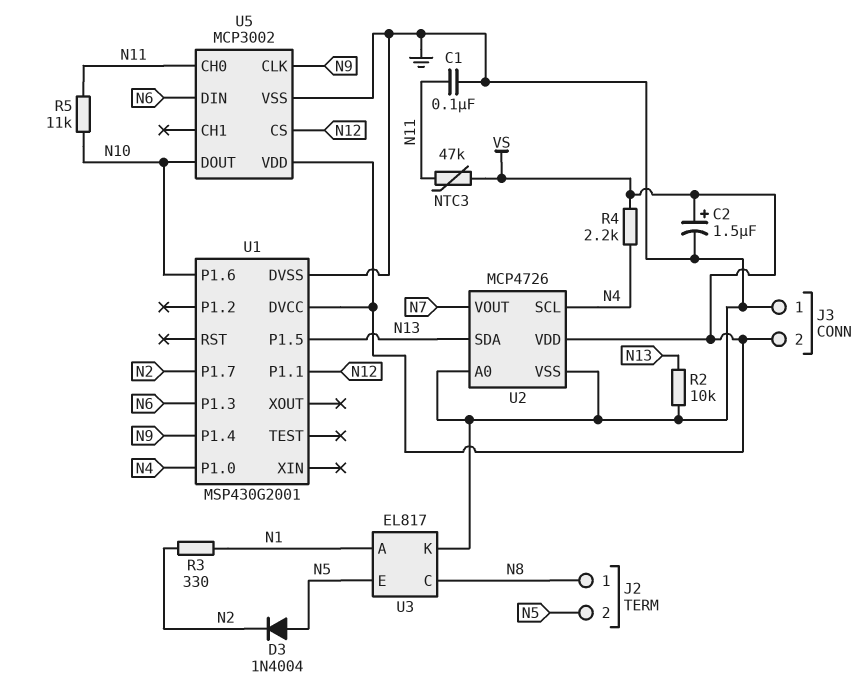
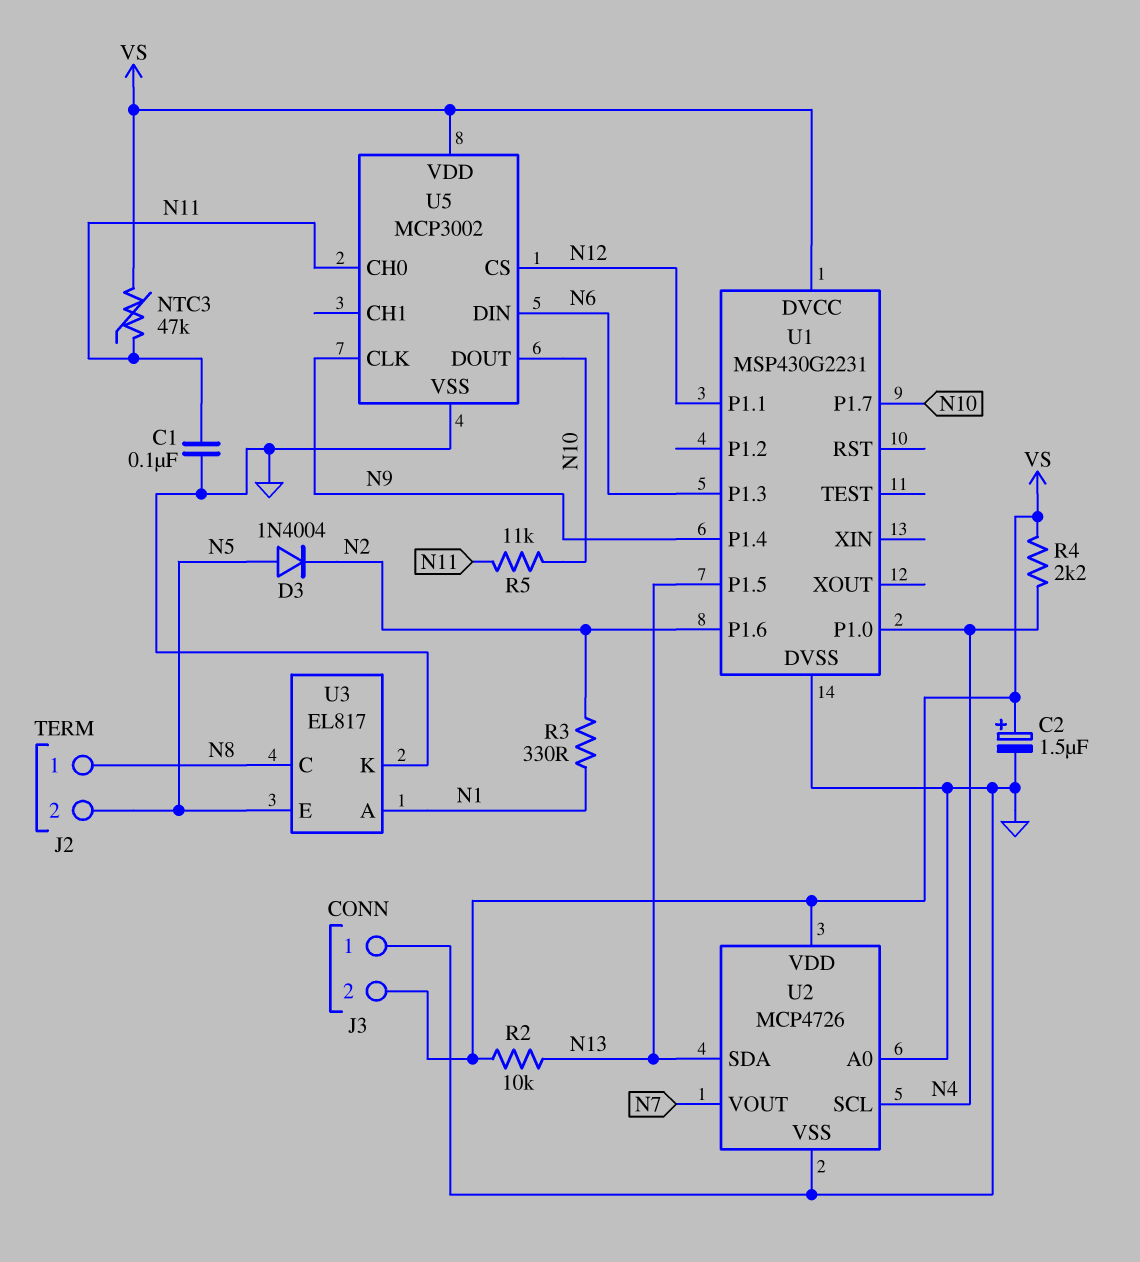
R2: 10k (GND, N13) -> 10k (N13, VS)
U1: MSP430G2001 -> MSP430G2231
U1 pin P1.6: N10 -> N2
U1 pin P1.7: N2 -> N10

